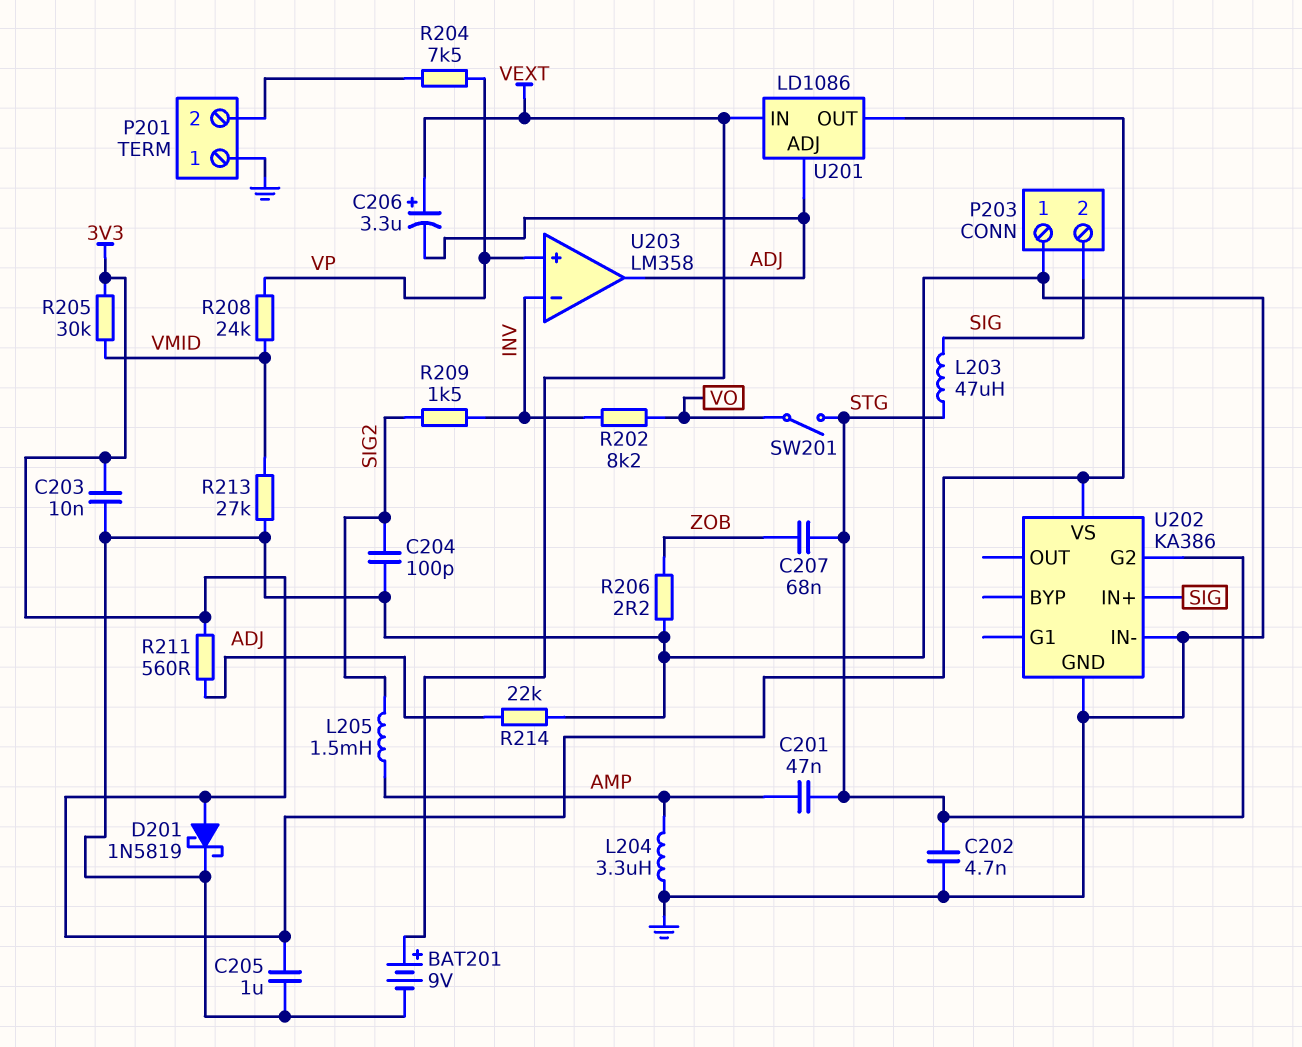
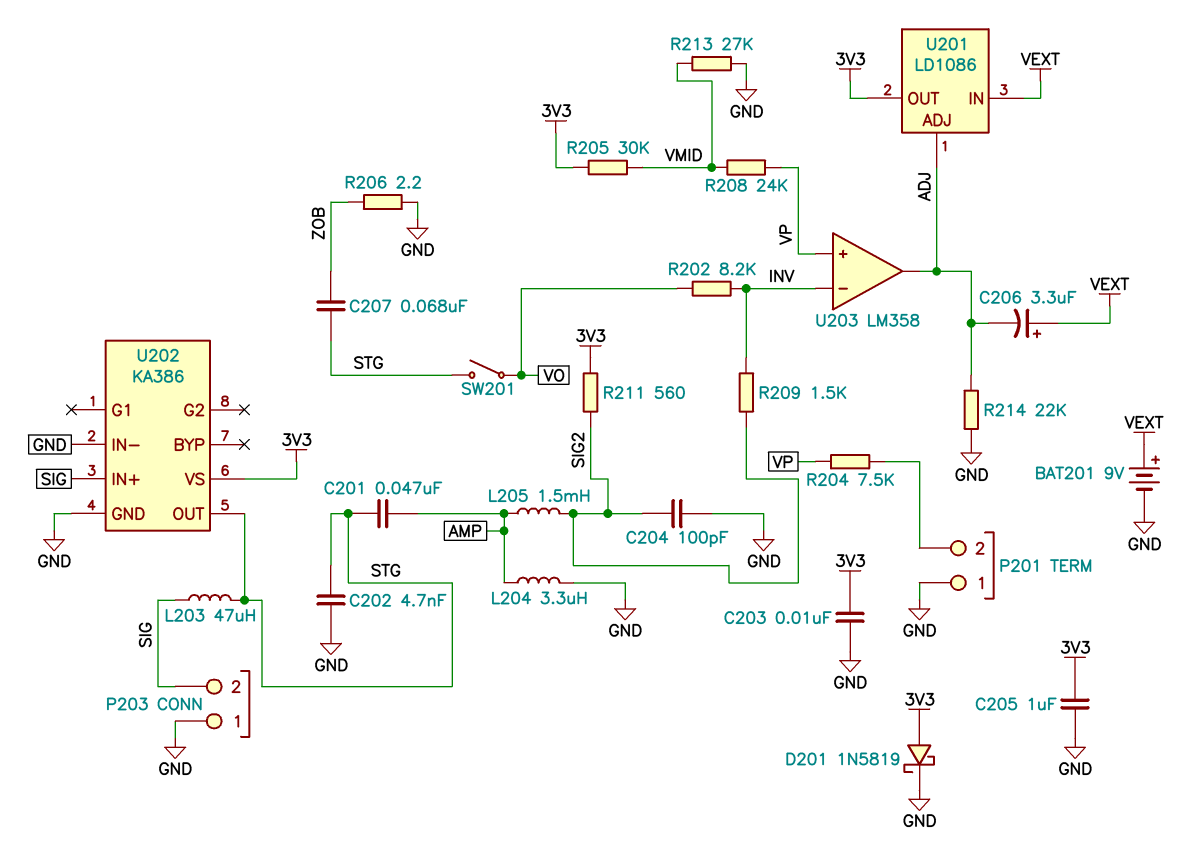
R211: 560 (3V3, ADJ) -> 560 (3V3, SIG2)
U202 pin G2: STG -> none
U202 pin OUT: none -> STG

